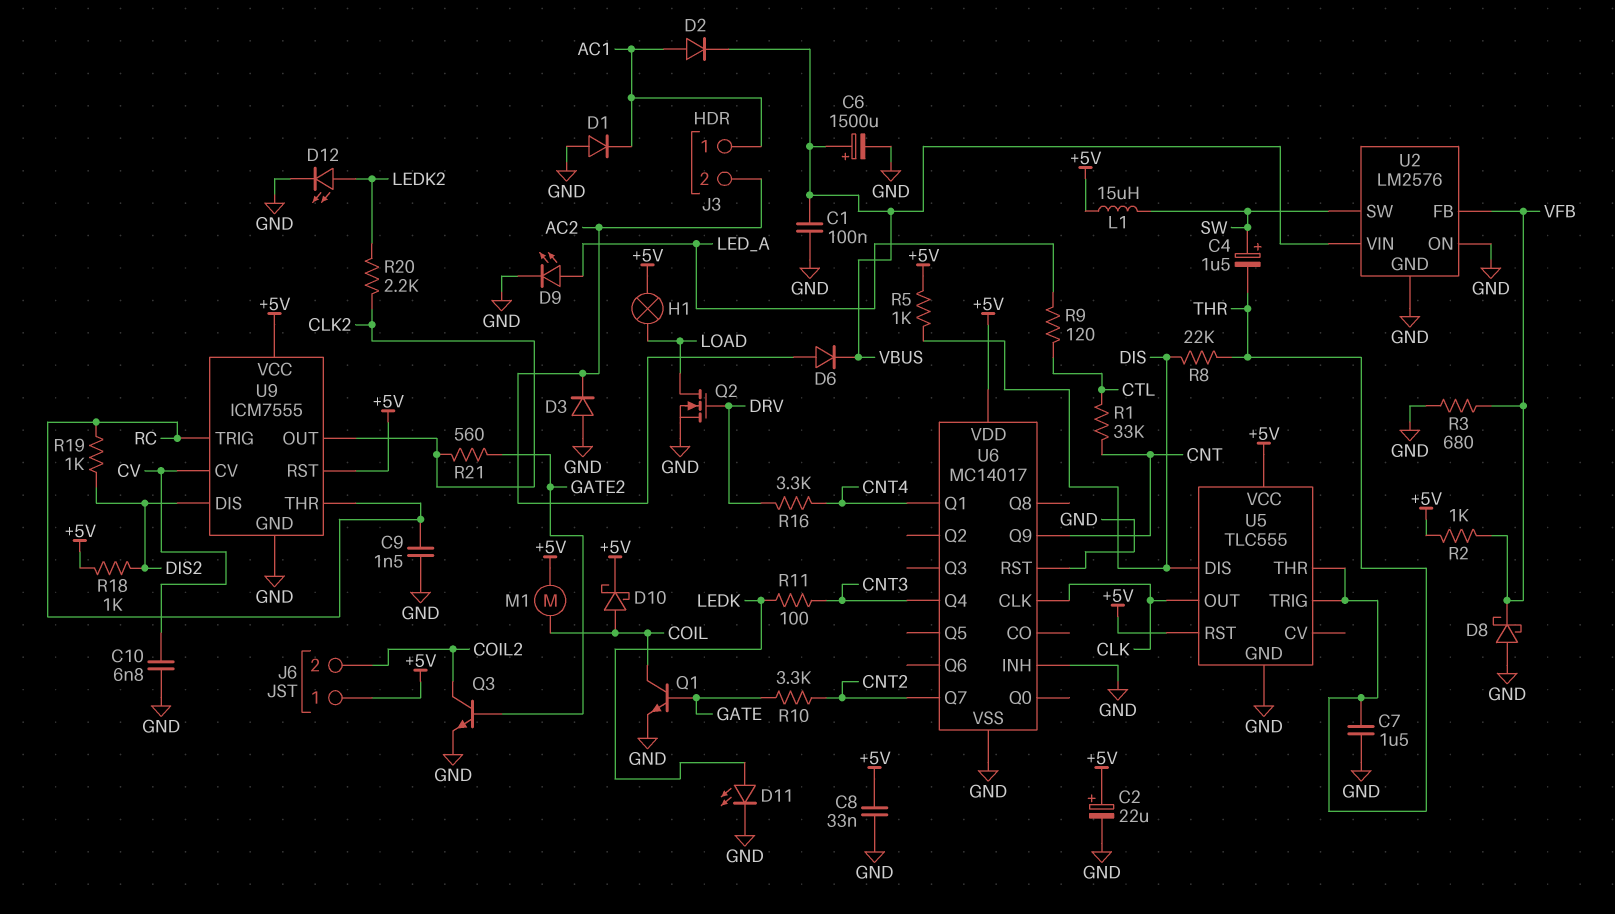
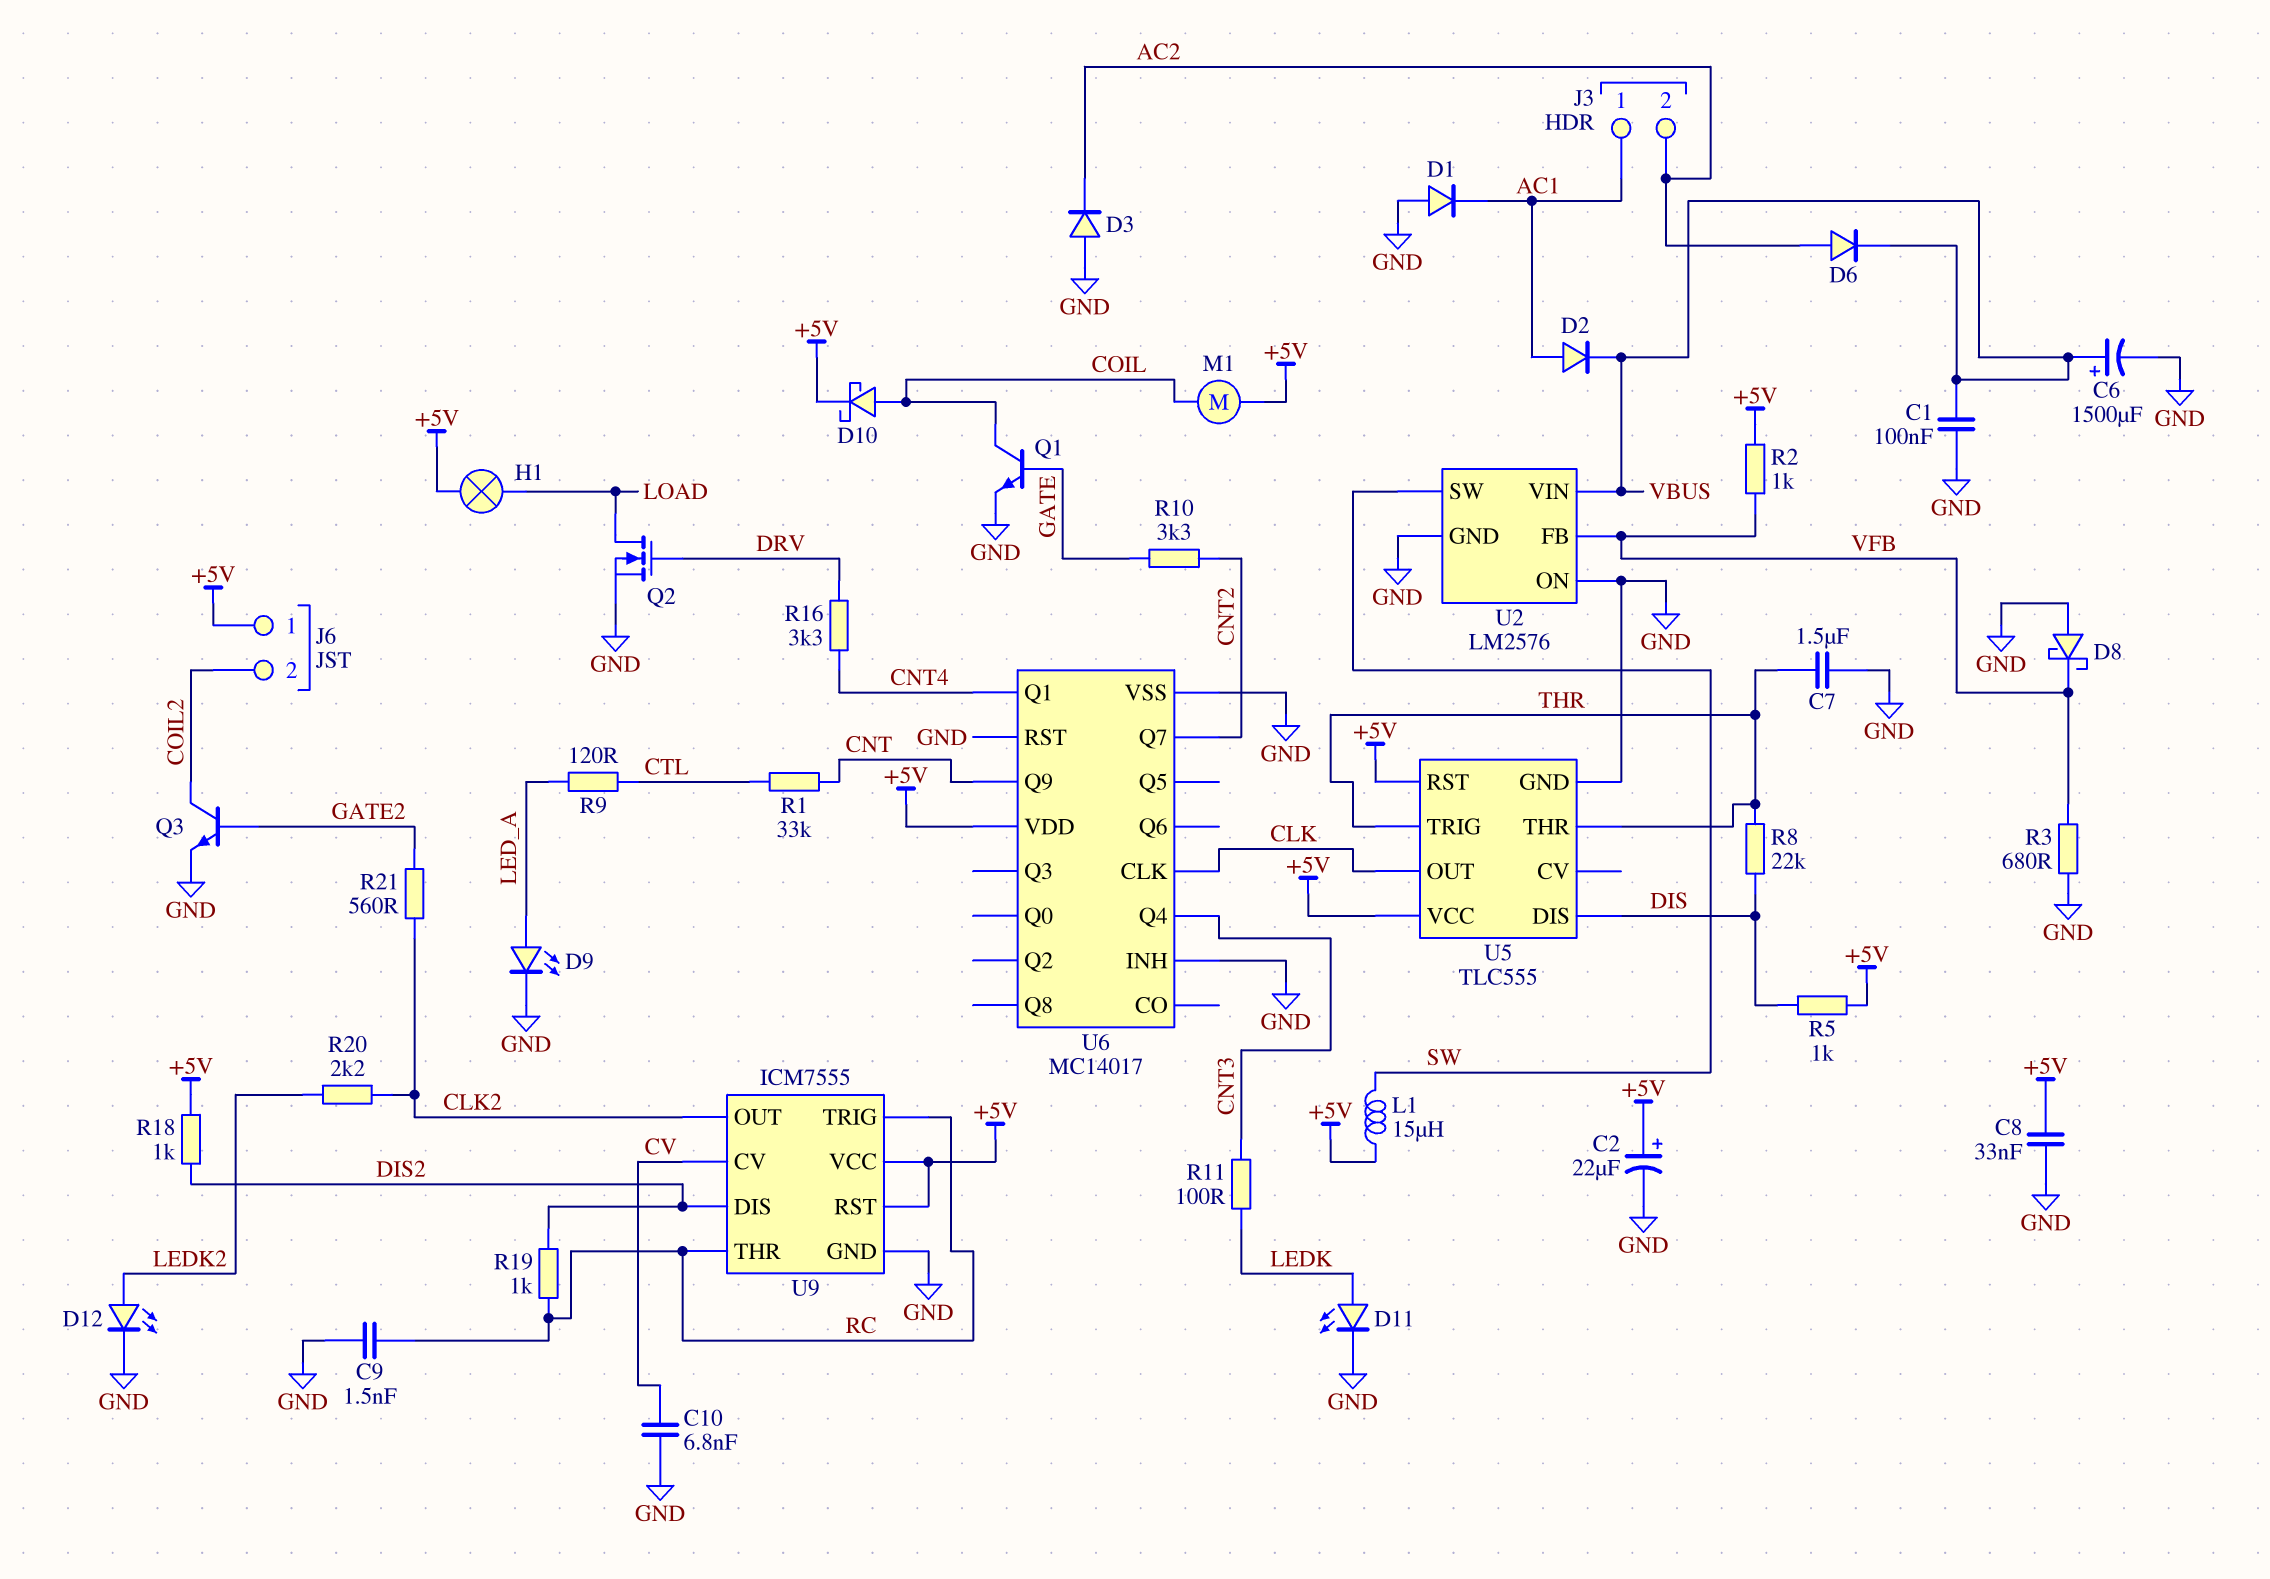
C4: 1.5uF (plus SW, minus THR) -> none

